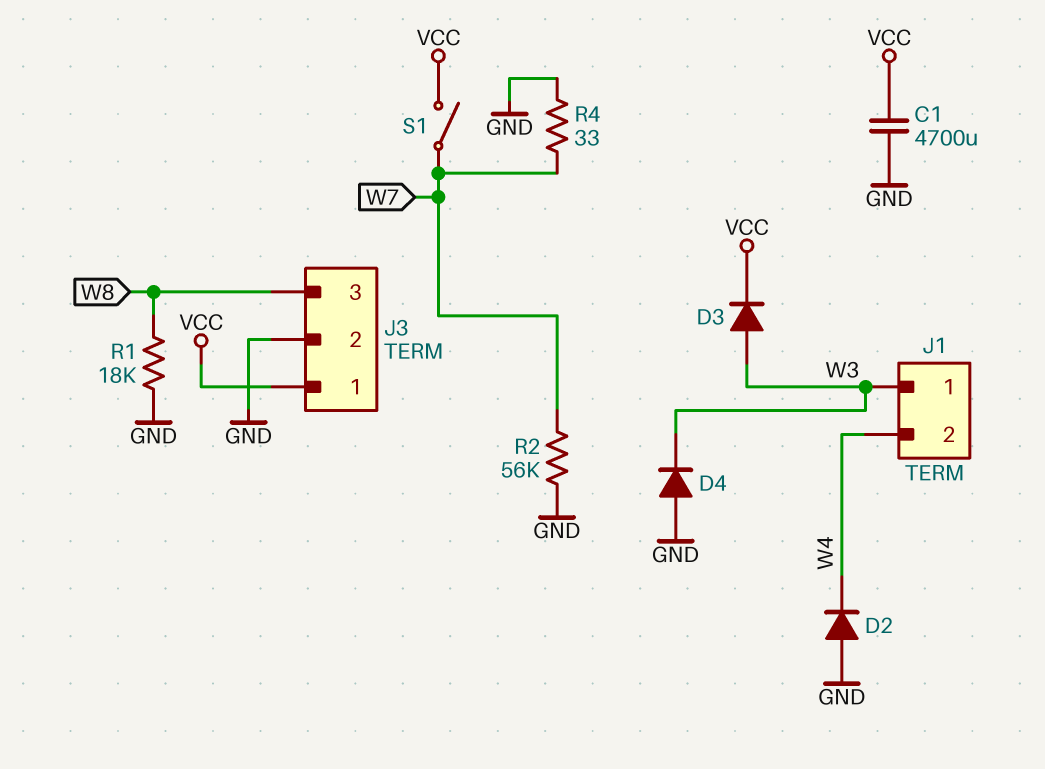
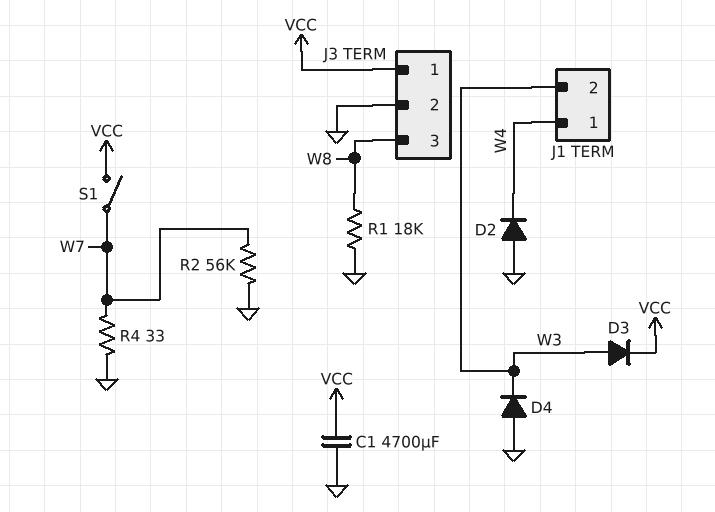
J1 pin 1: W3 -> W4
J1 pin 2: W4 -> W3

